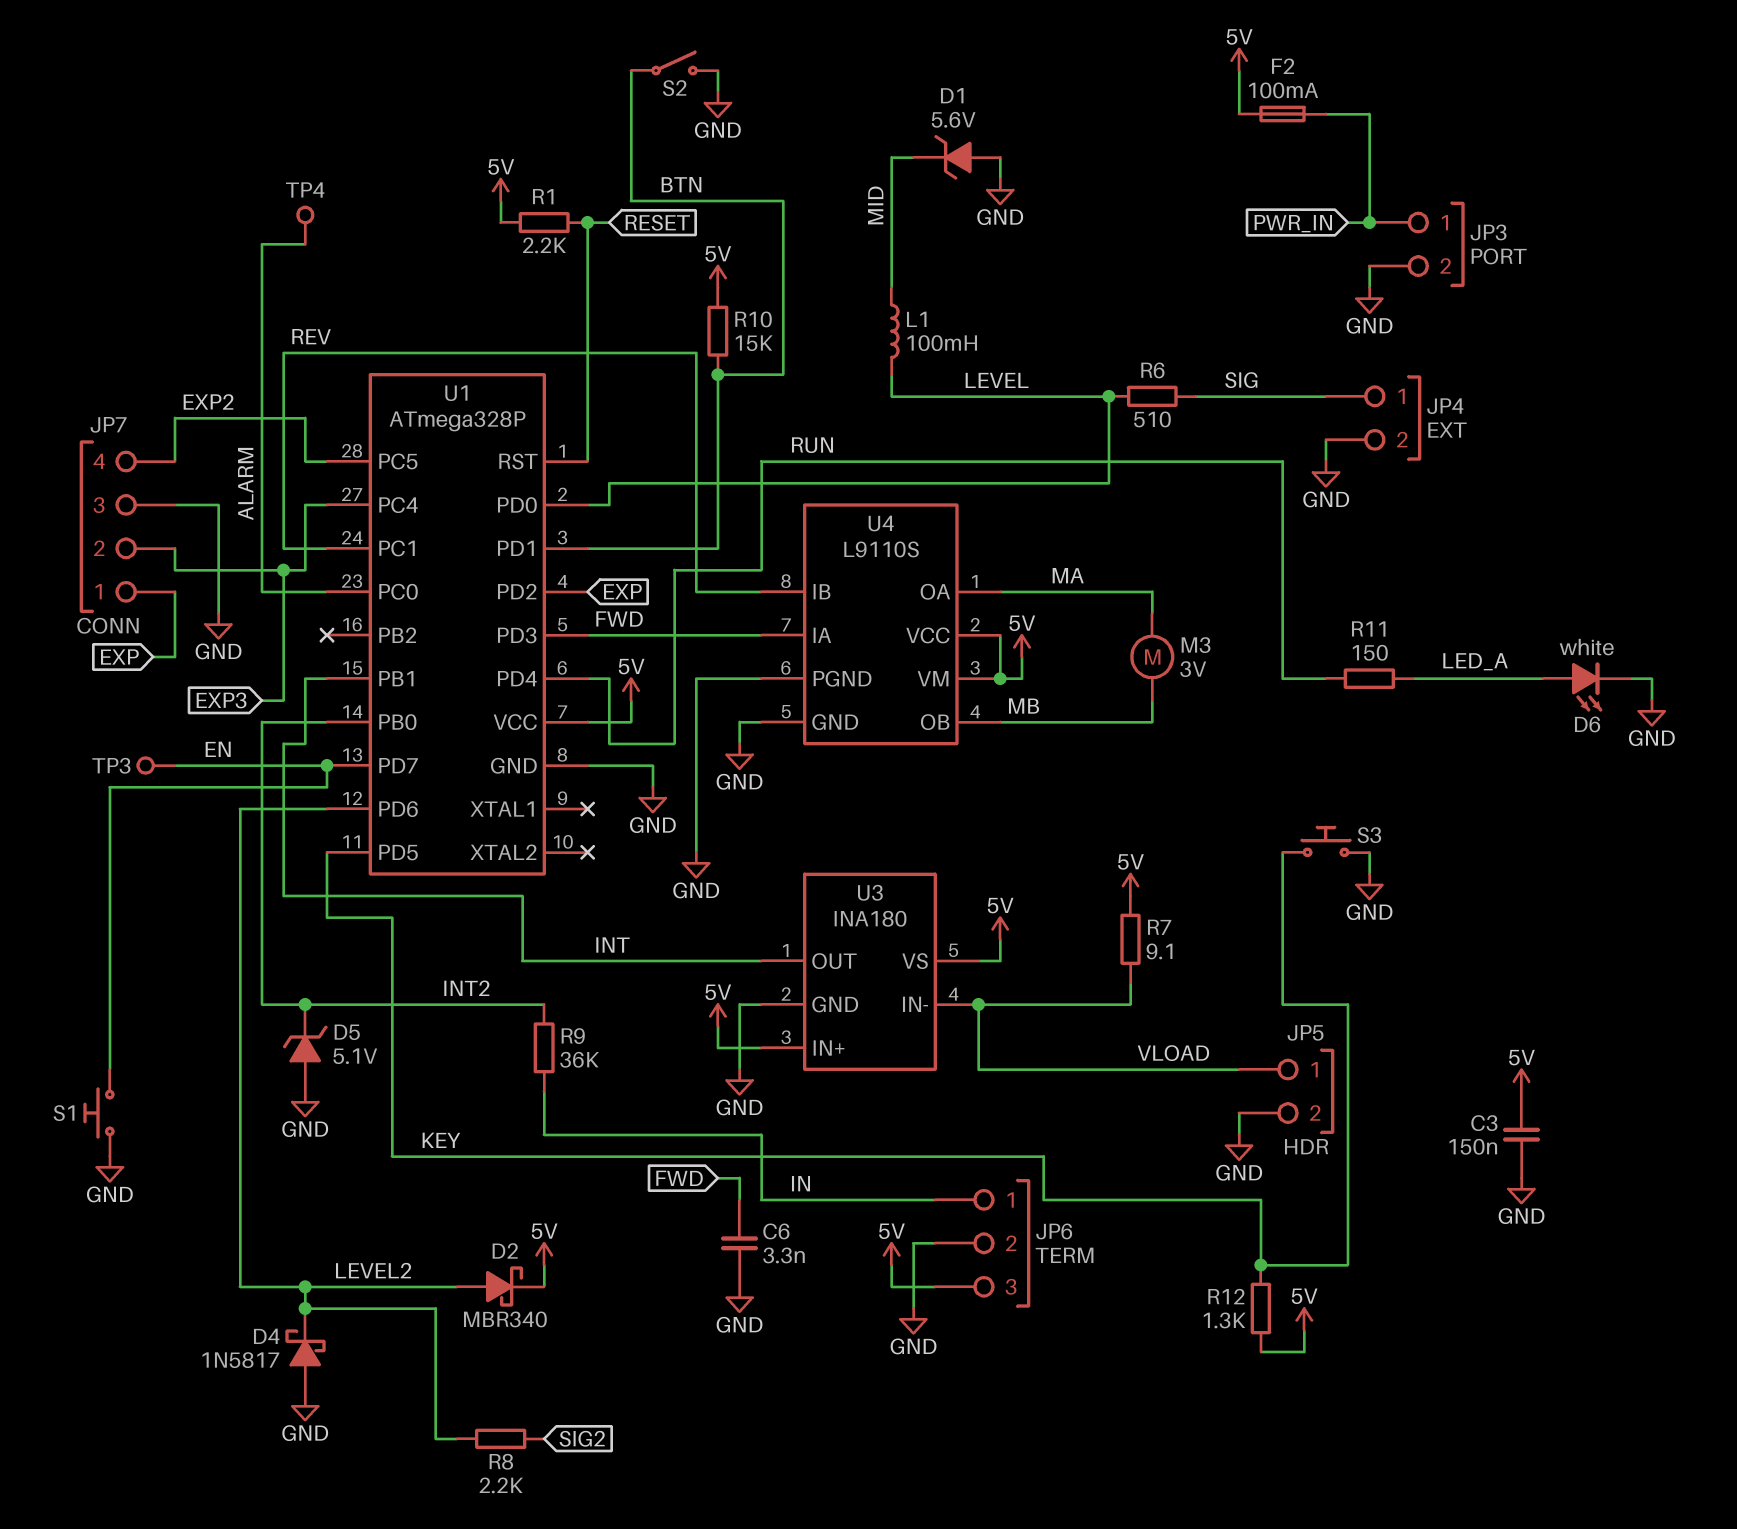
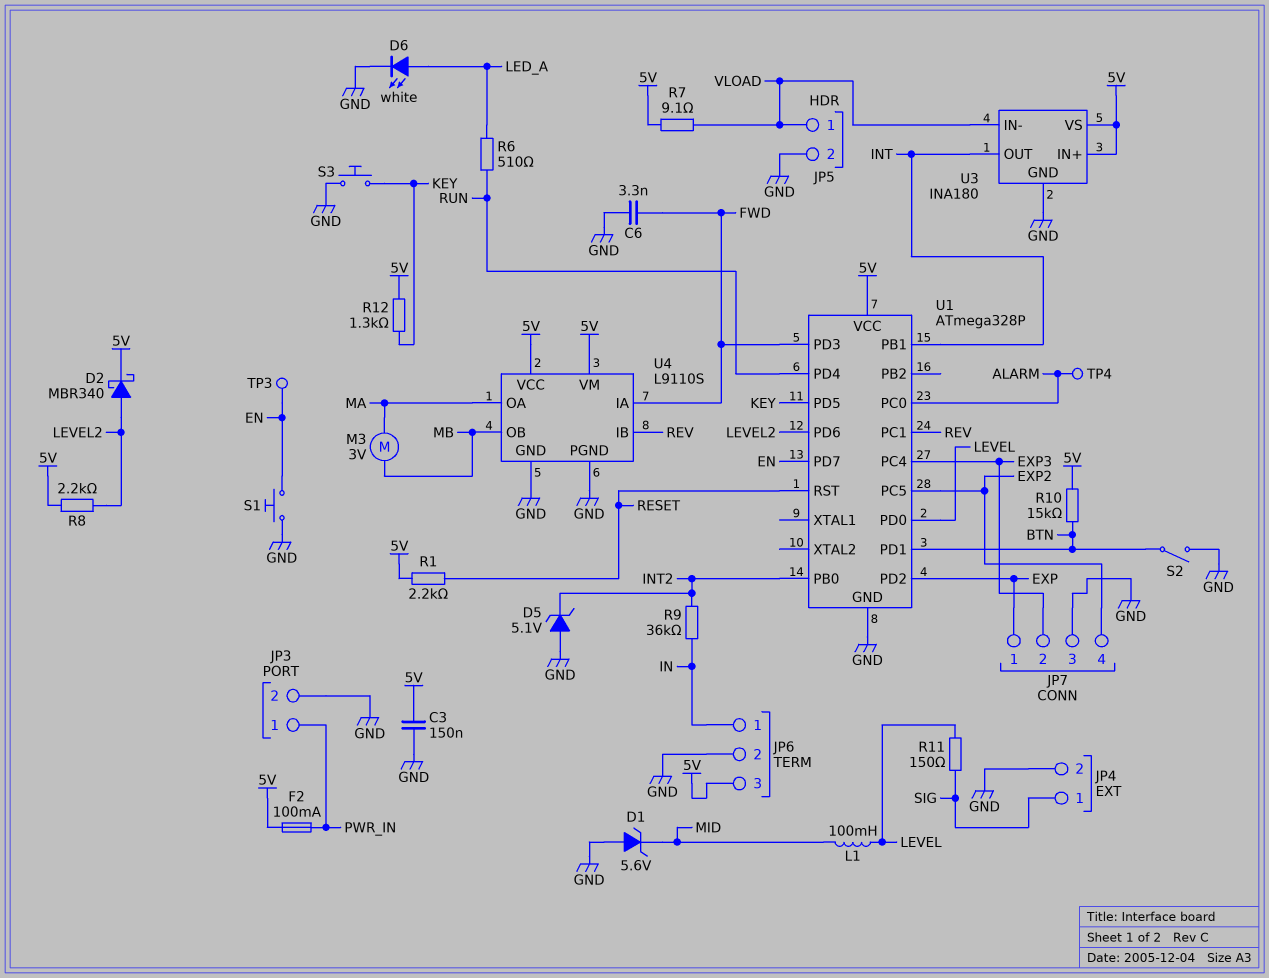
D4: schottky 1N5817 (A GND, K LEVEL2) -> none
R6: 510 (LEVEL, SIG) -> 510 (LED_A, RUN)
R8: 2.2k (LEVEL2, SIG2) -> 2.2k (5V, LEVEL2)
R11: 150 (LED_A, RUN) -> 150 (LEVEL, SIG)

